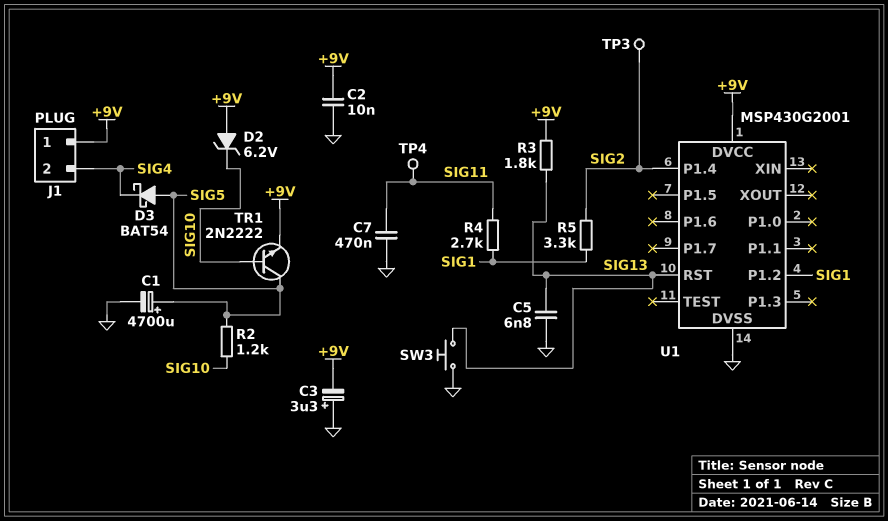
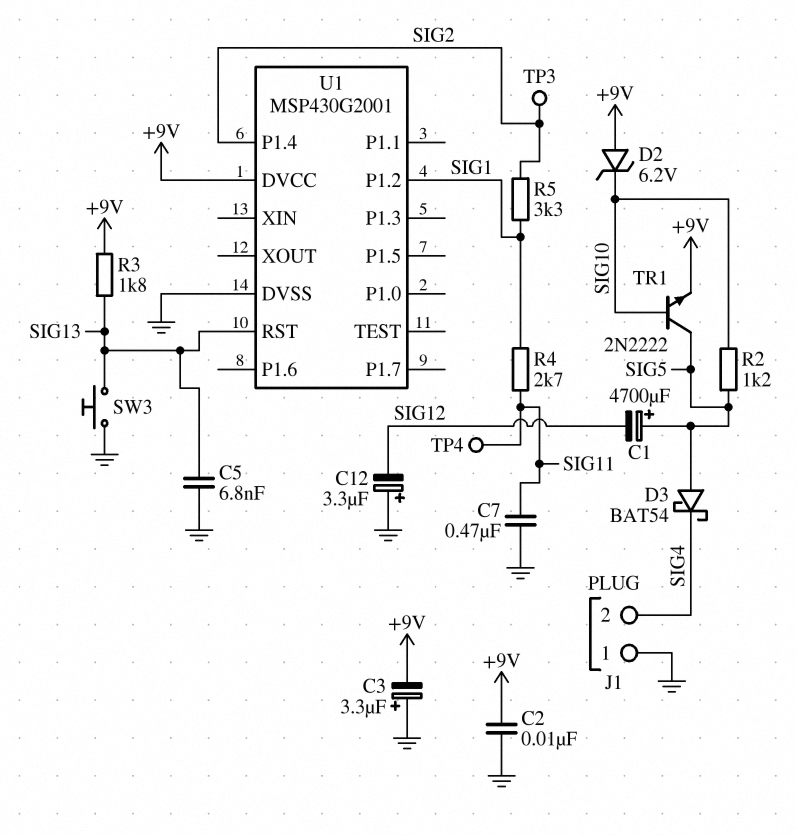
C1: 4700uF (plus SIG5, minus GND) -> 4700uF (plus SIG5, minus SIG12)
C12: none -> 3.3uF (plus GND, minus SIG12)
J1 pin 1: +9V -> GND

